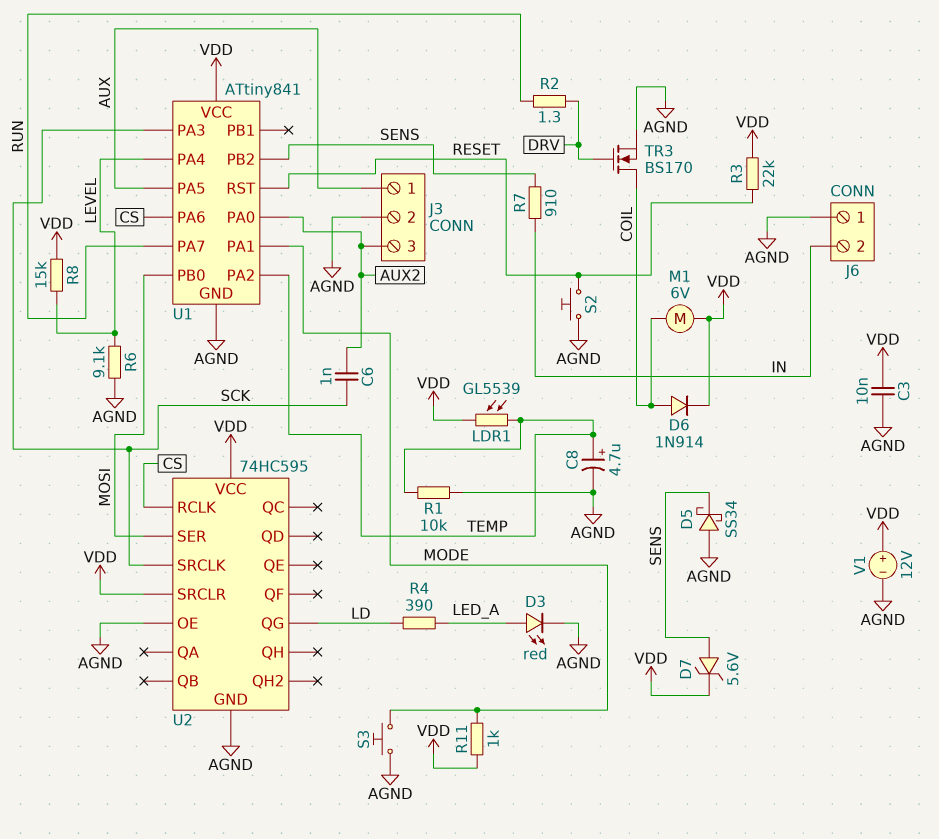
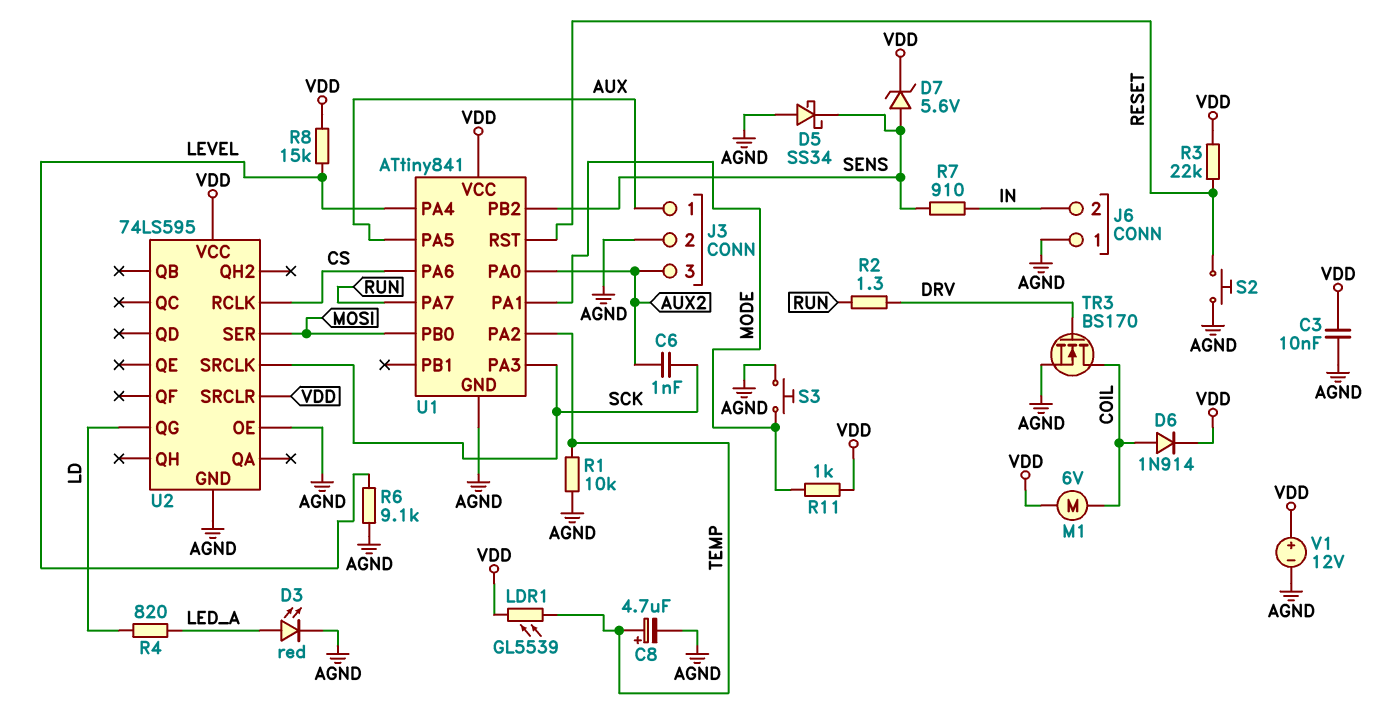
R4: 390 (LD, LED_A) -> 820 (LD, LED_A)
U2: 74HC595 -> 74LS595

